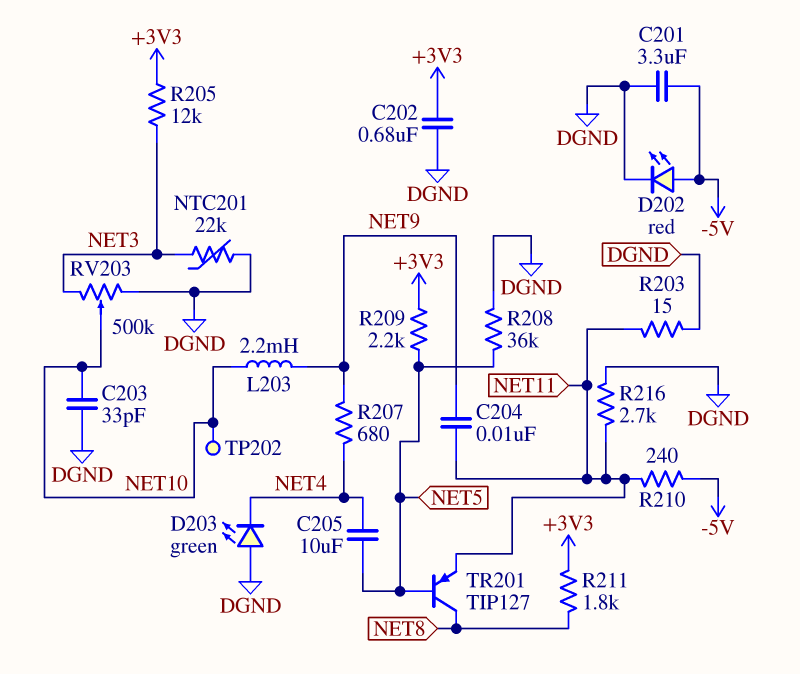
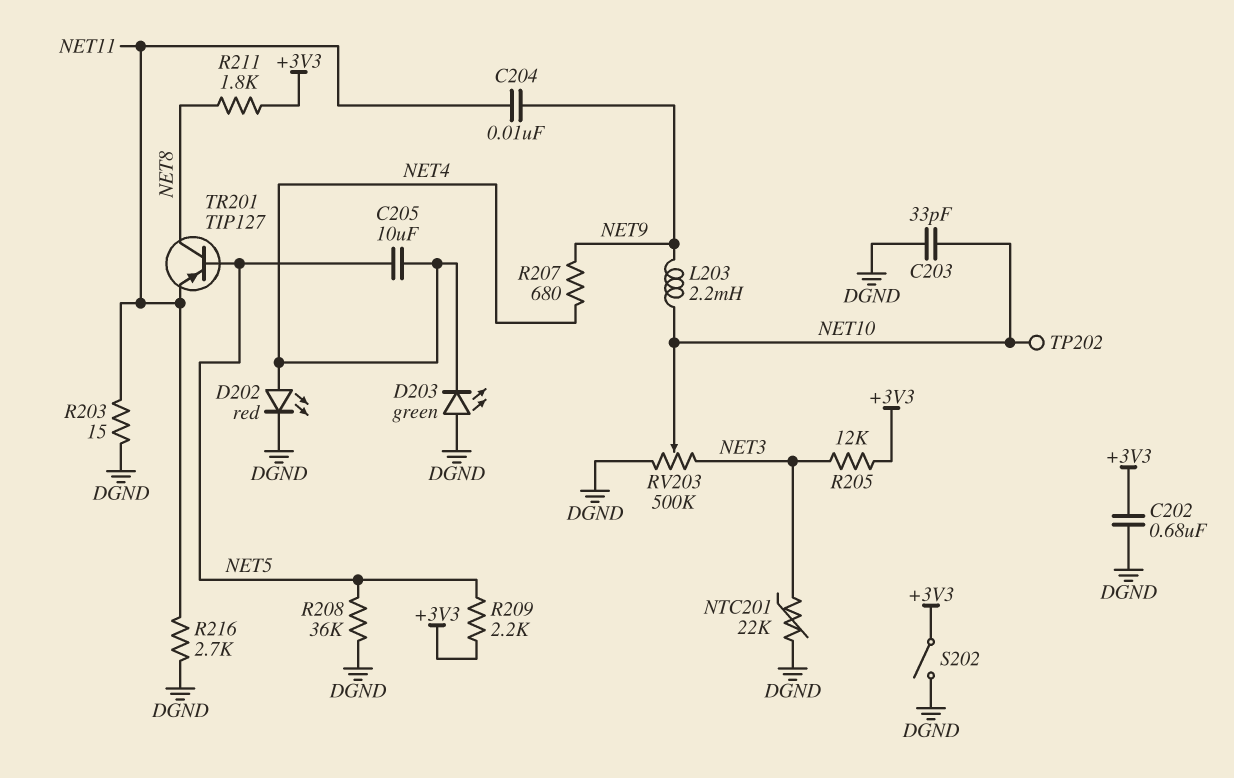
C201: 3.3uF (-5V, DGND) -> none
D202: LED red (A -5V, K DGND) -> LED red (A NET4, K DGND)
R210: 240 (-5V, NET11) -> none
S202: none -> switch (+3V3, DGND)

